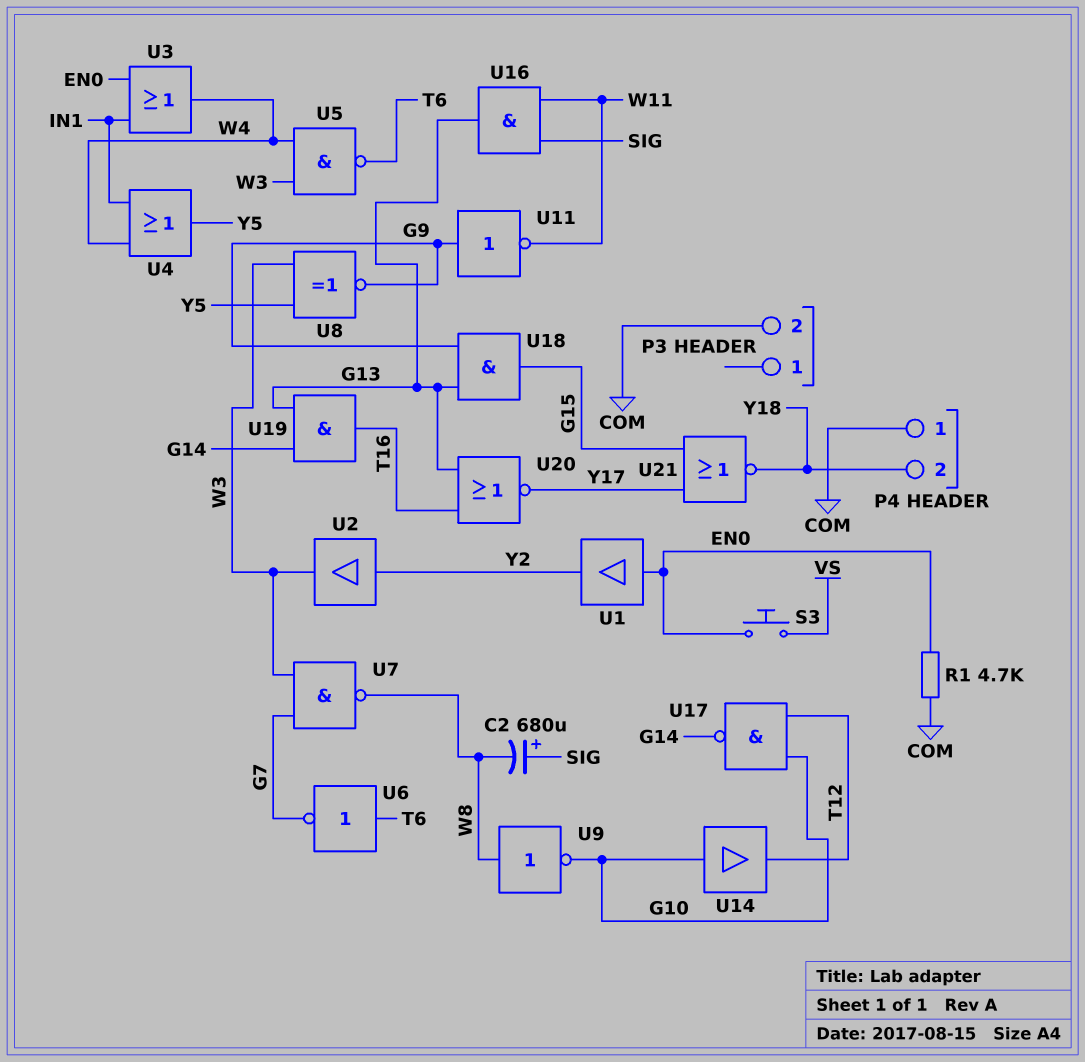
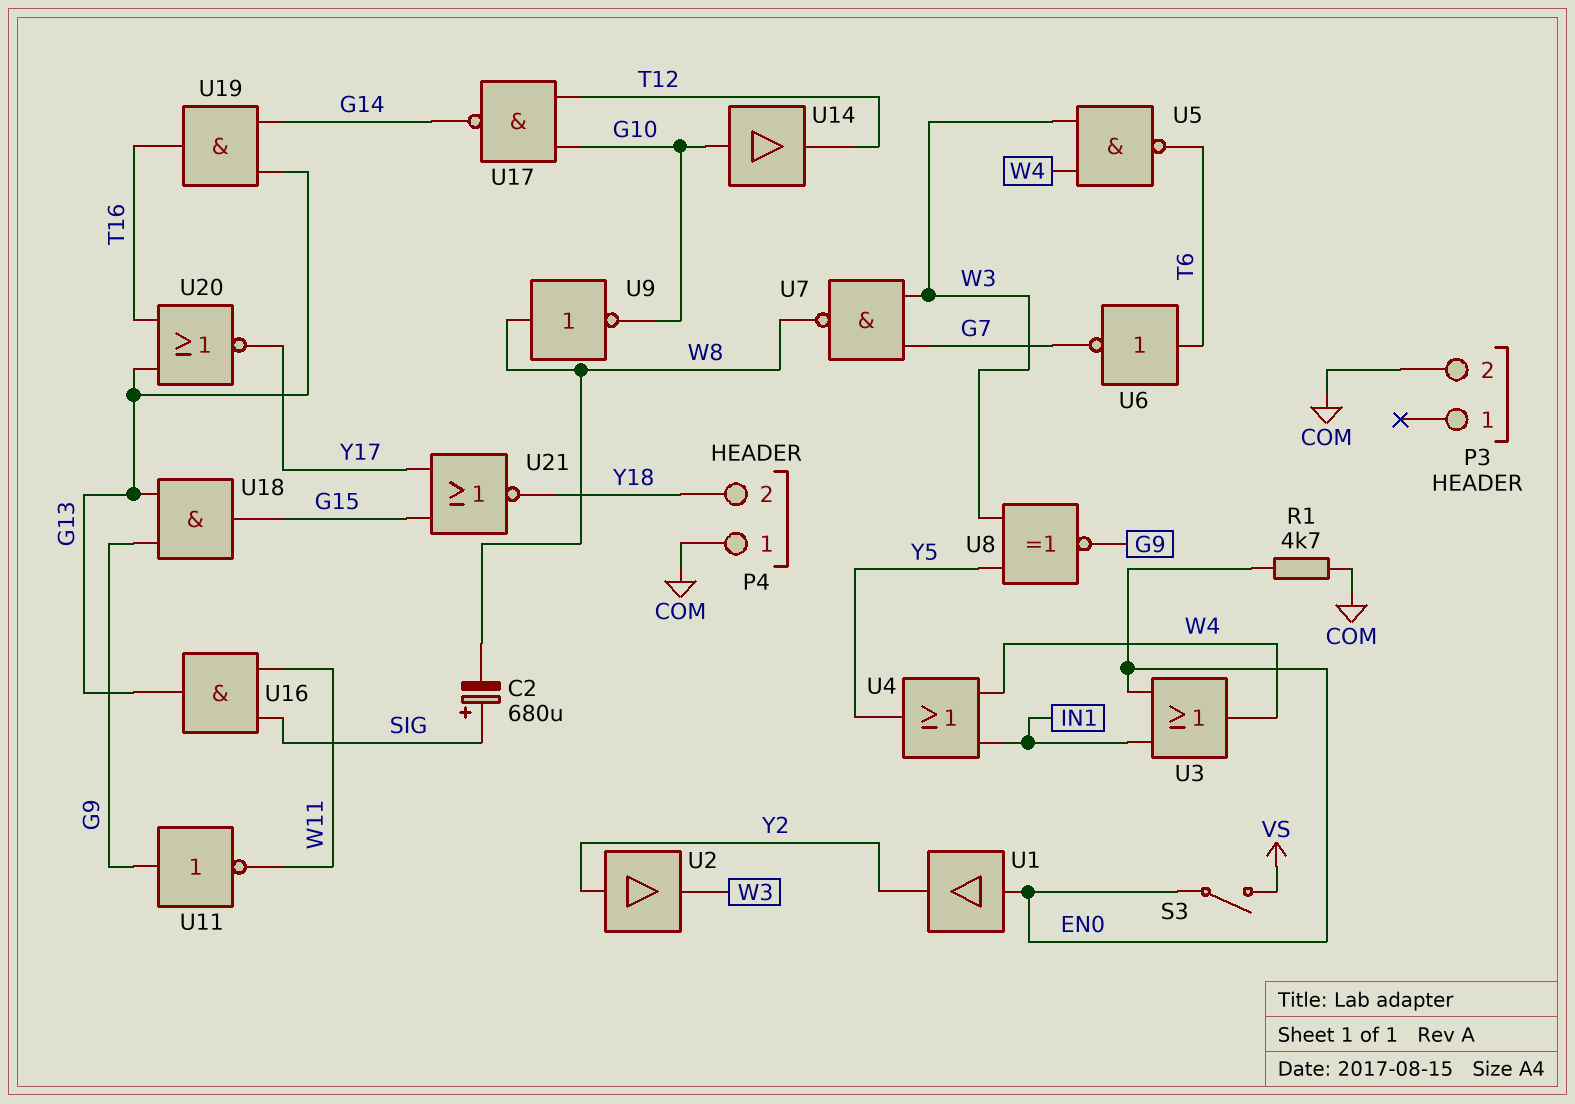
S3: button (EN0, VS) -> switch (EN0, VS)

